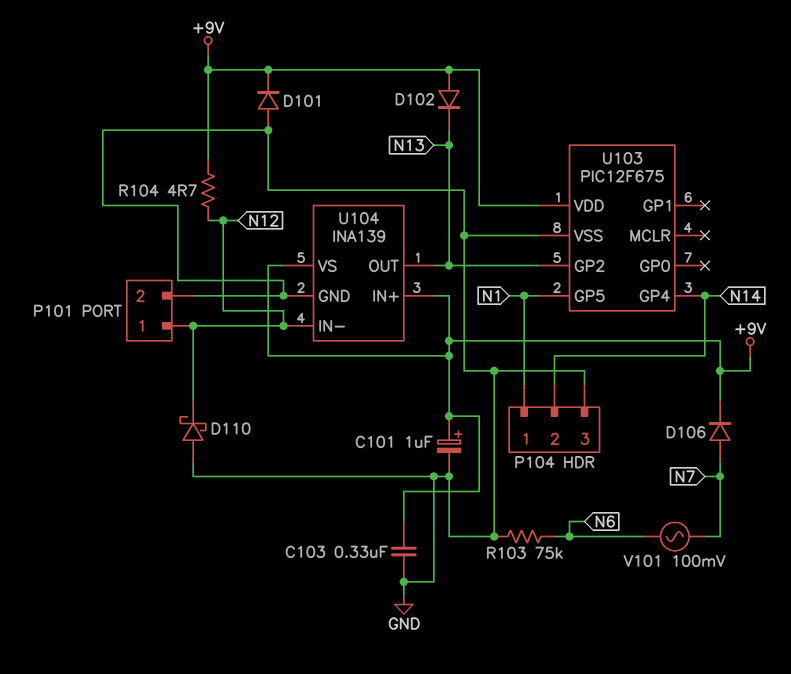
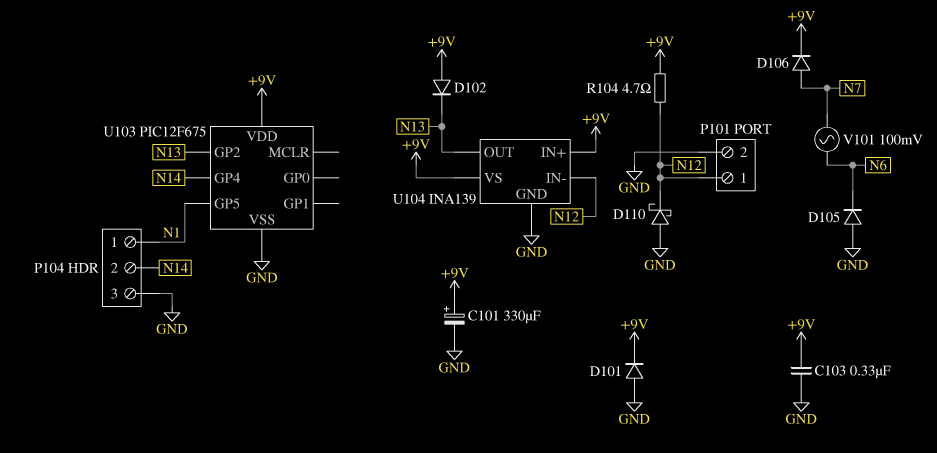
C101: 1uF (plus +9V, minus GND) -> 330uF (plus +9V, minus GND)
D105: none -> diode (A GND, K N6)
R103: 75k (GND, N6) -> none

